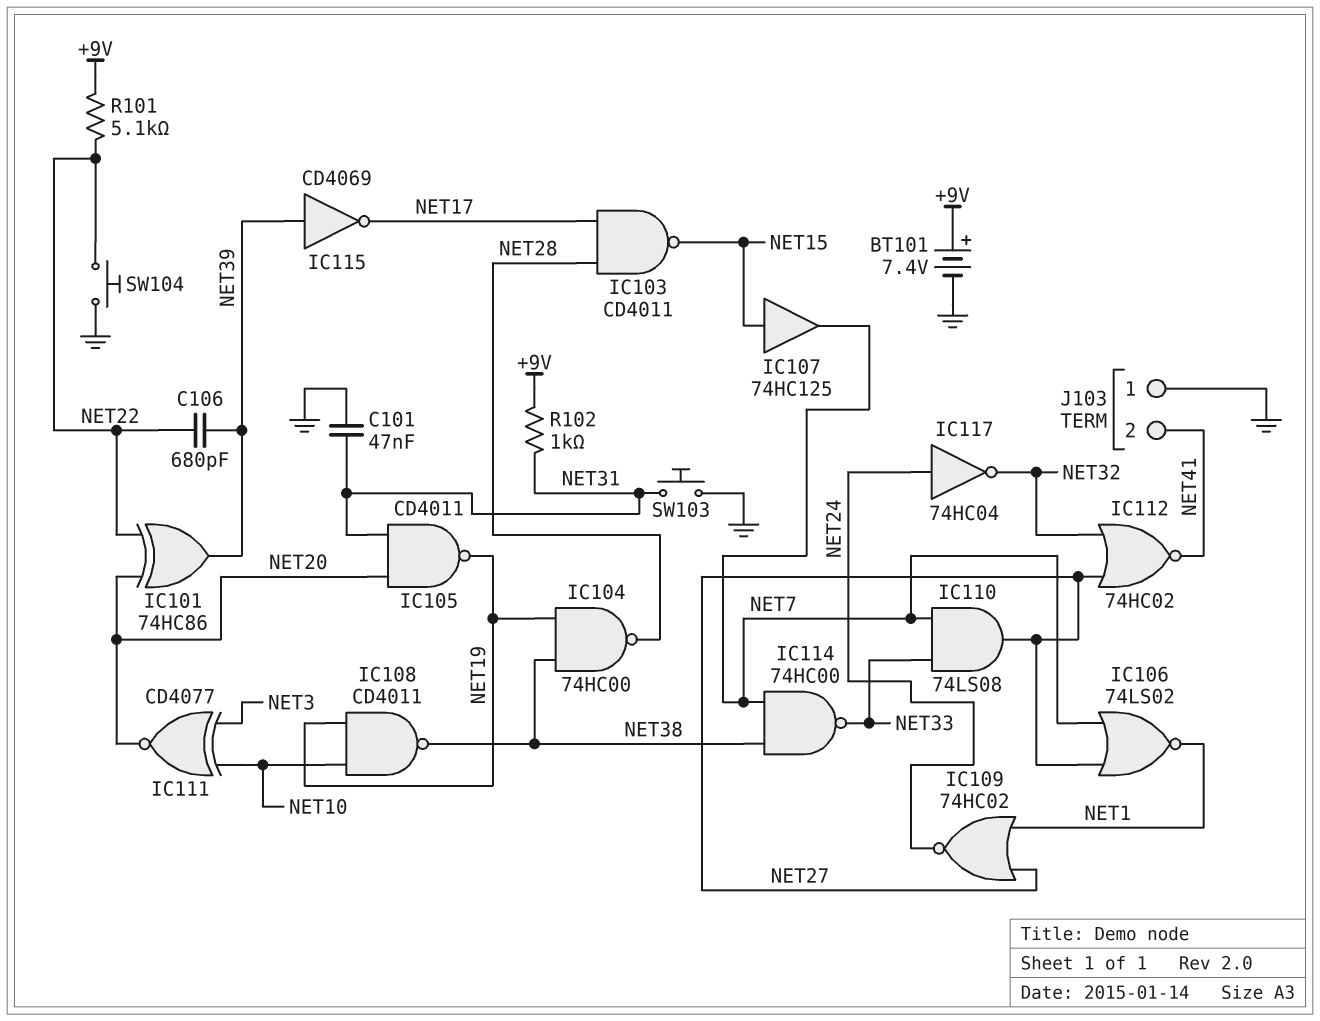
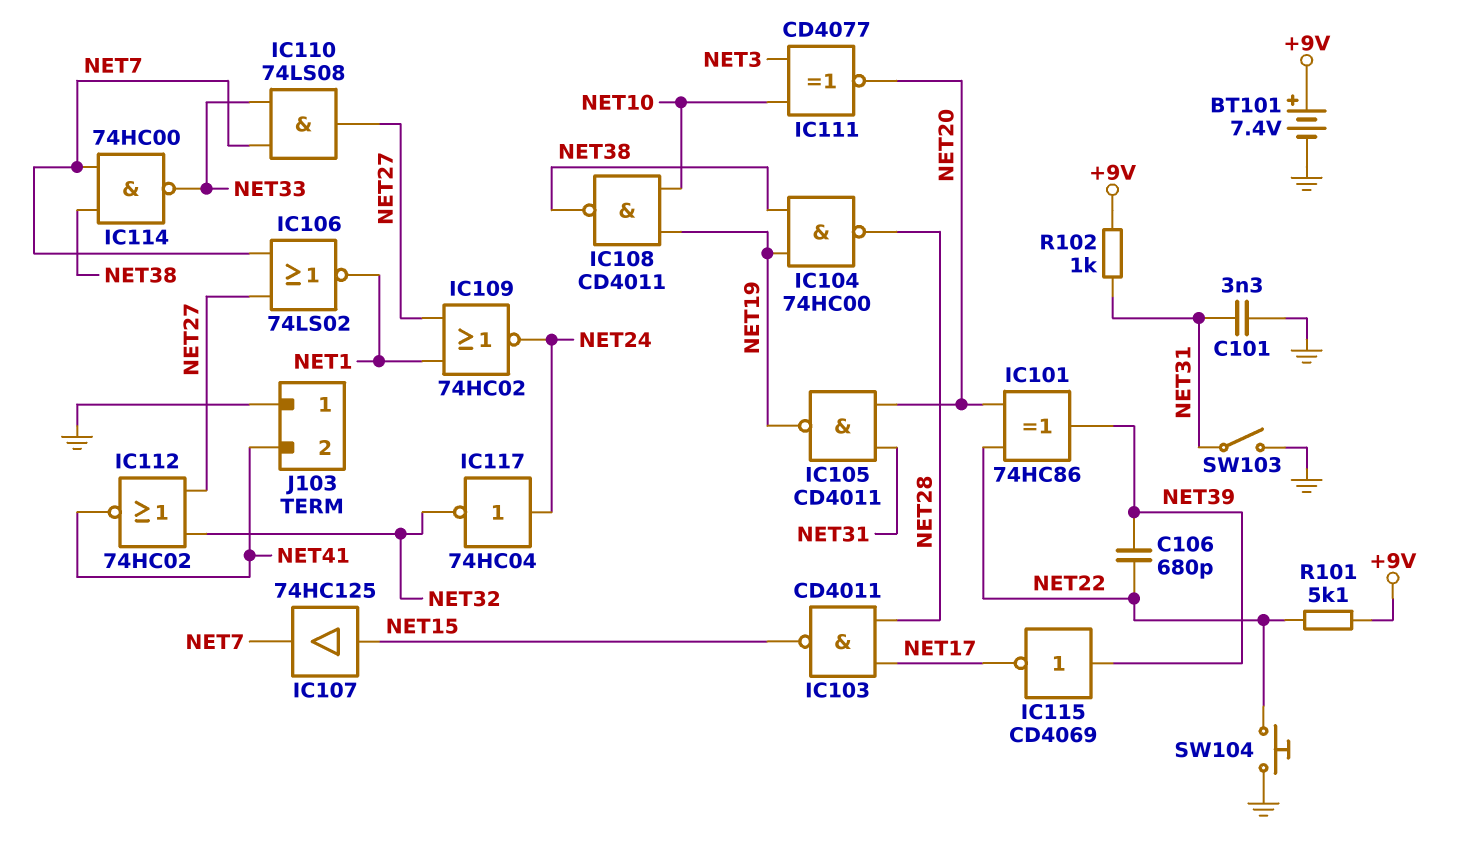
C101: 47nF (GND, NET31) -> 3.3nF (GND, NET31)
SW103: button (GND, NET31) -> switch (GND, NET31)

